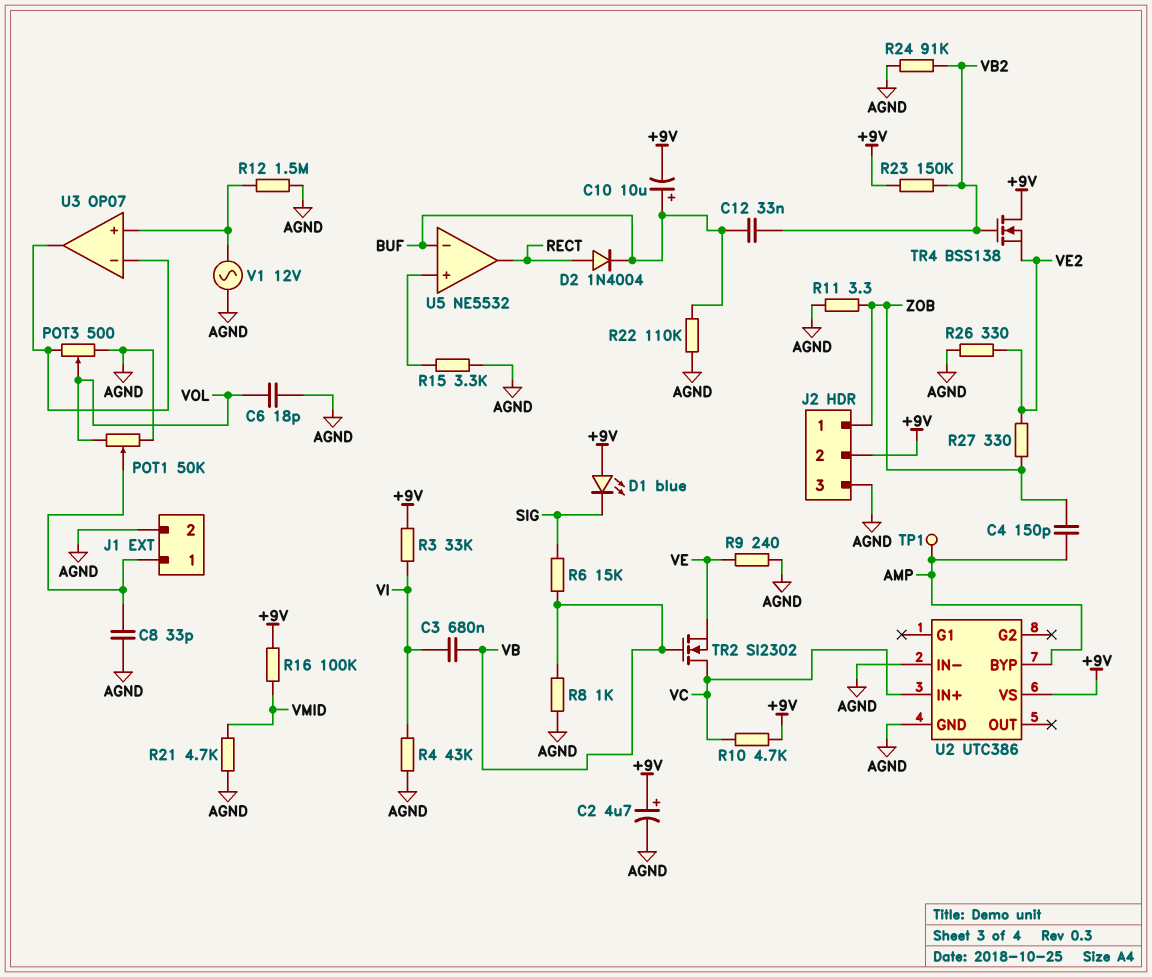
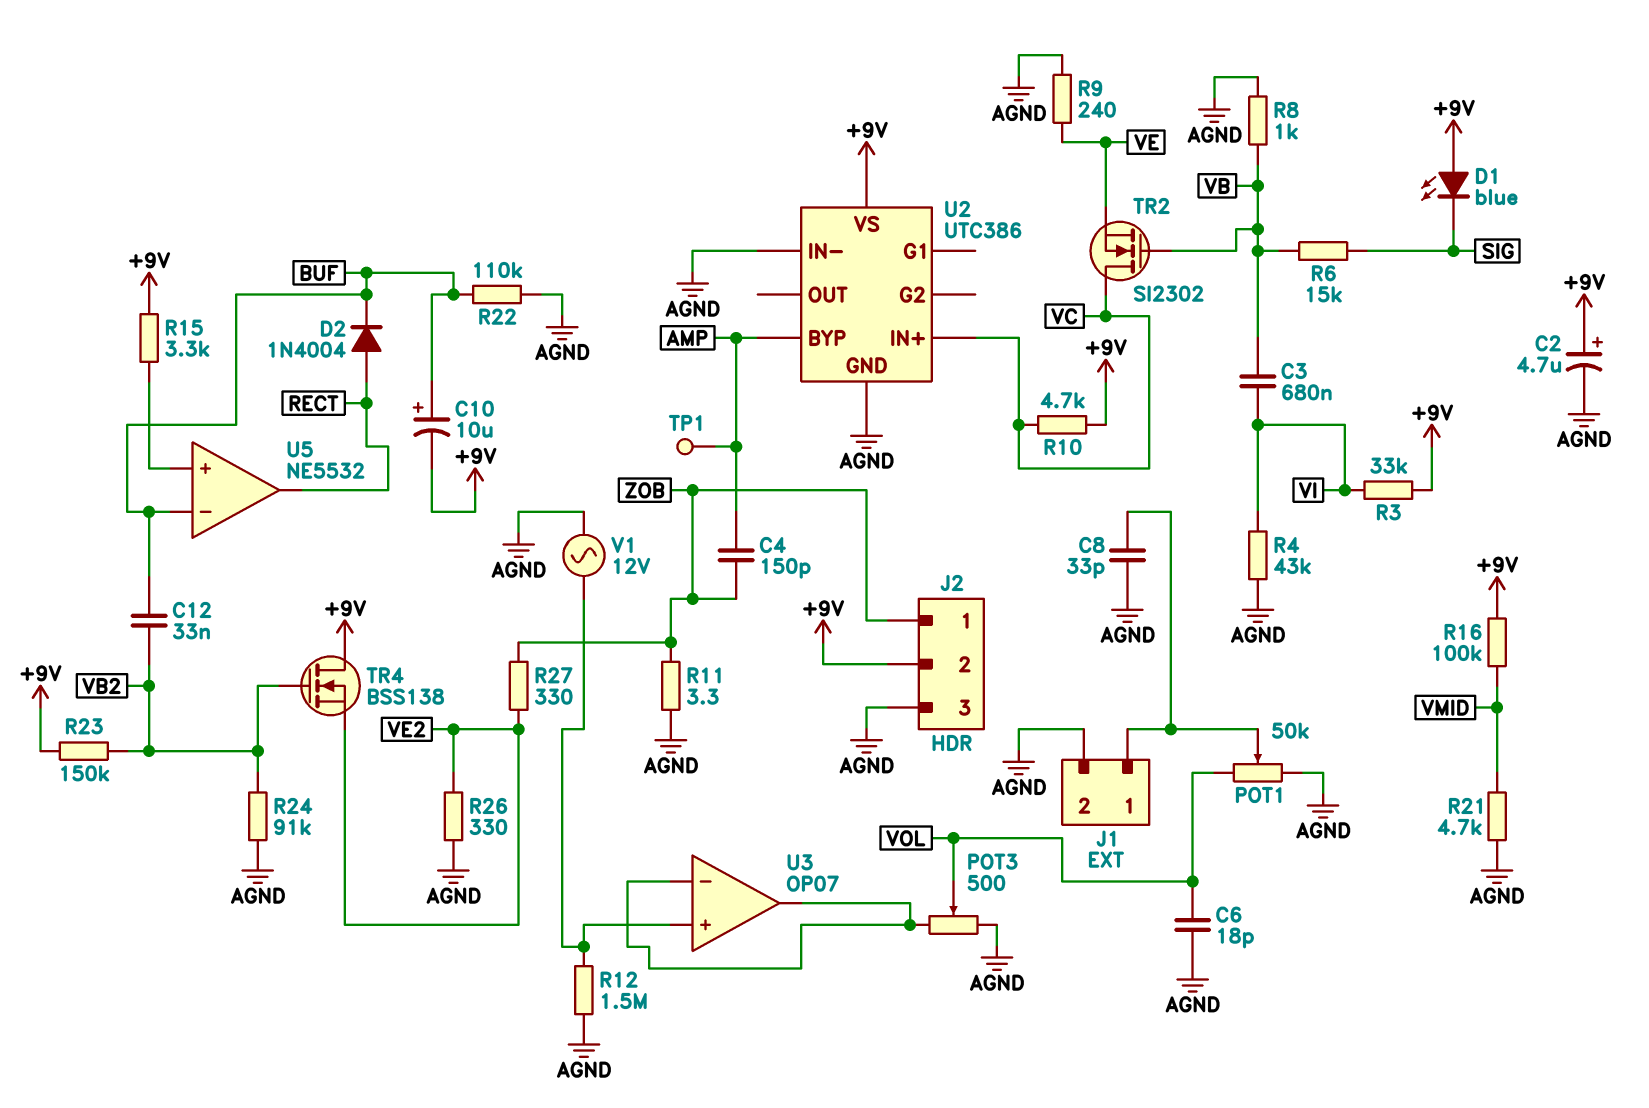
R15: 3.3k (AGND, U5/in+) -> 3.3k (+9V, U5/in+)

